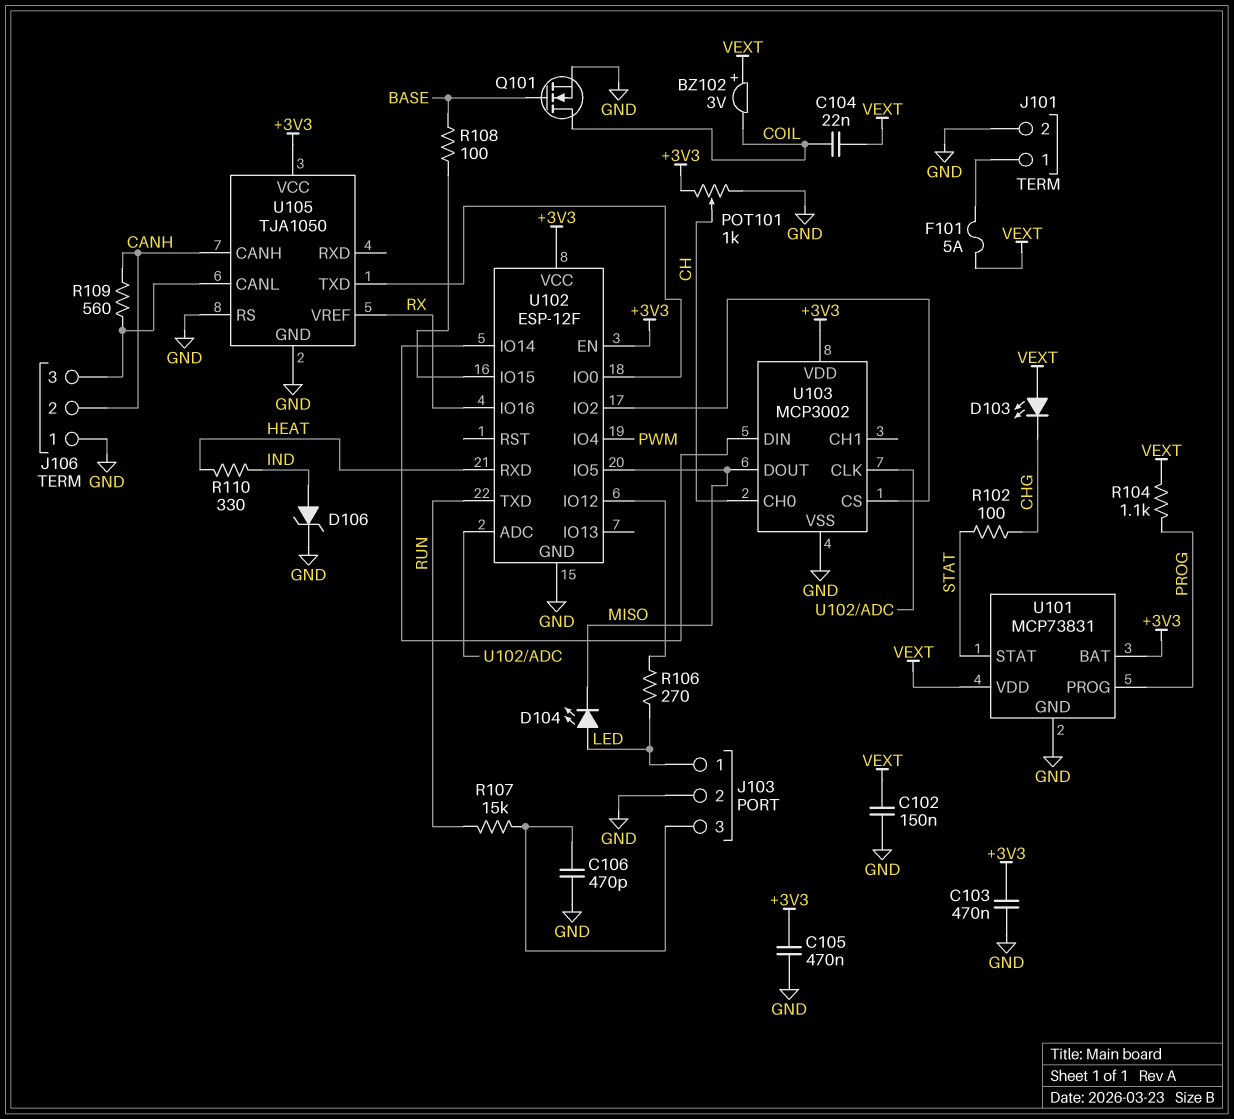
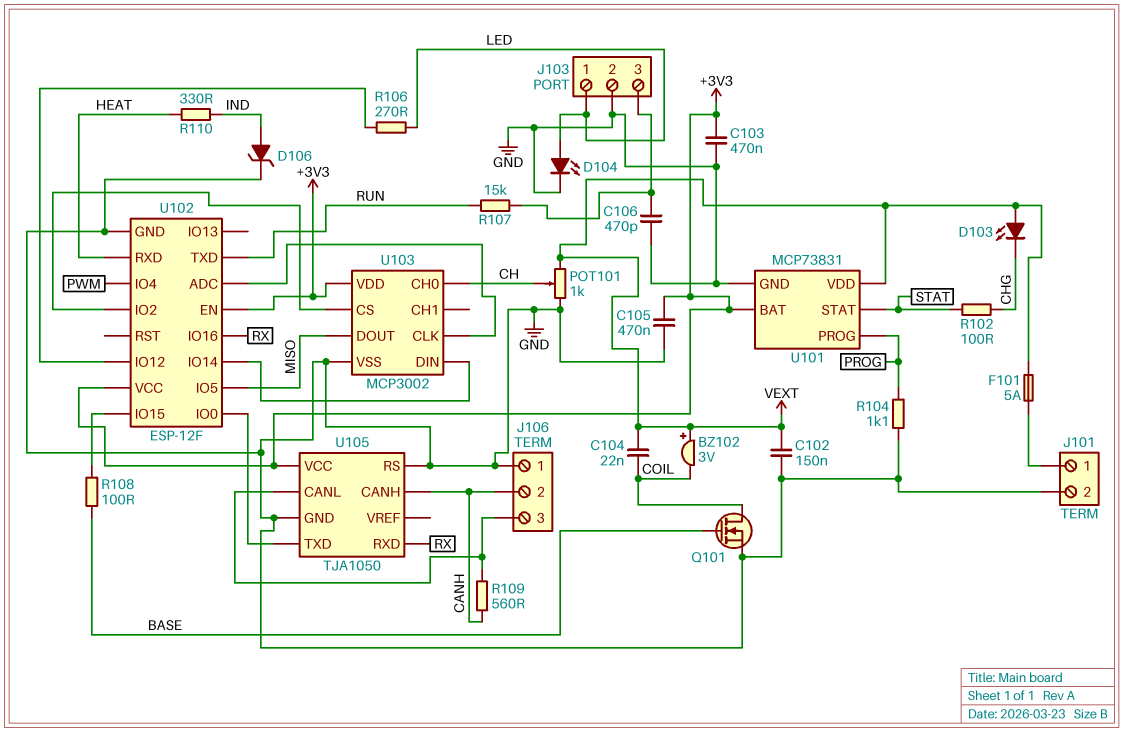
D104: LED (A LED, K MISO) -> LED (A LED, K GND)
POT101: 1k (+3V3, GND, wiper CH) -> 1k (GND, VEXT, wiper CH)
R104: 1.1k (PROG, VEXT) -> 1.1k (GND, PROG)
U105 pin RXD: none -> RX
U105 pin VREF: RX -> none

